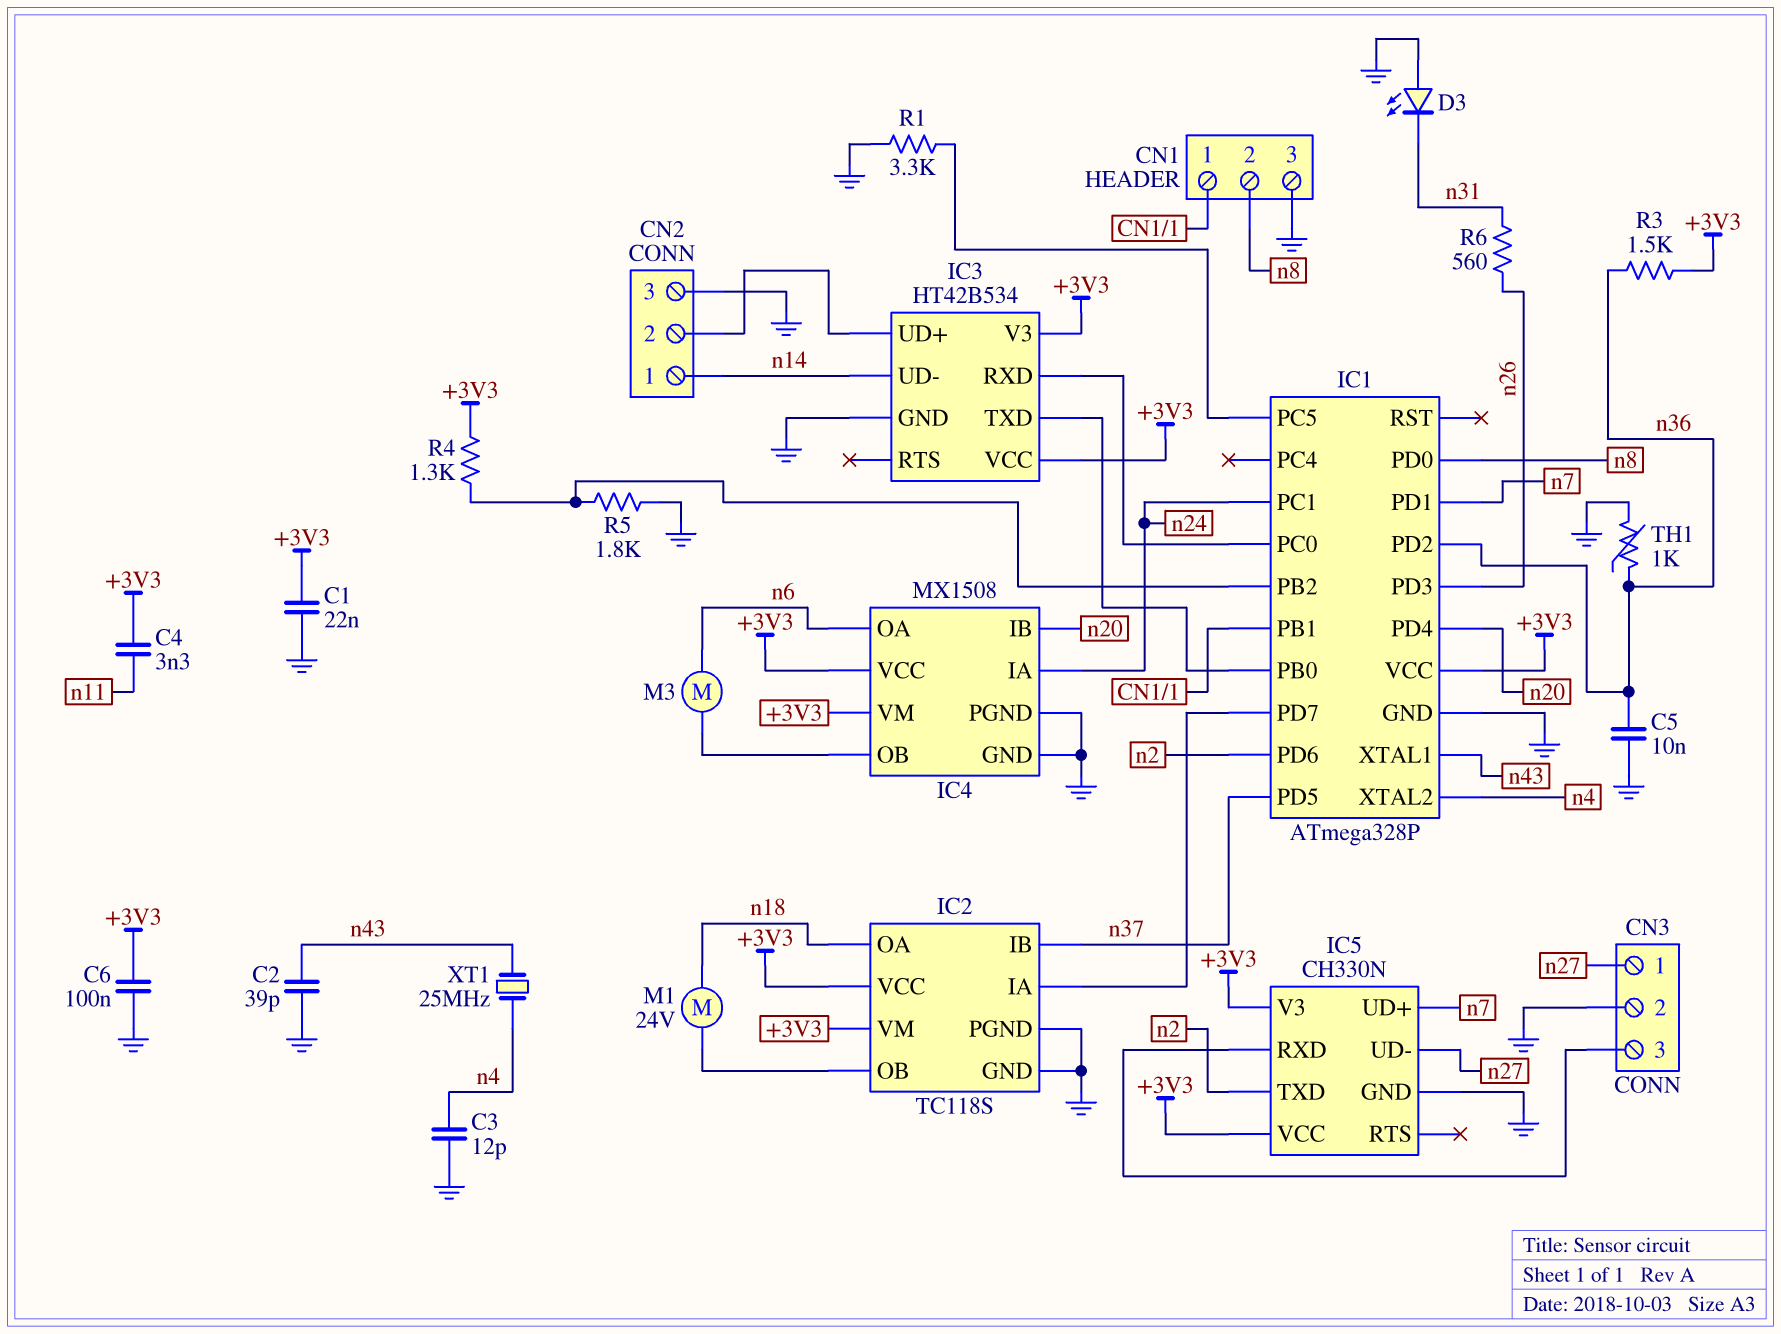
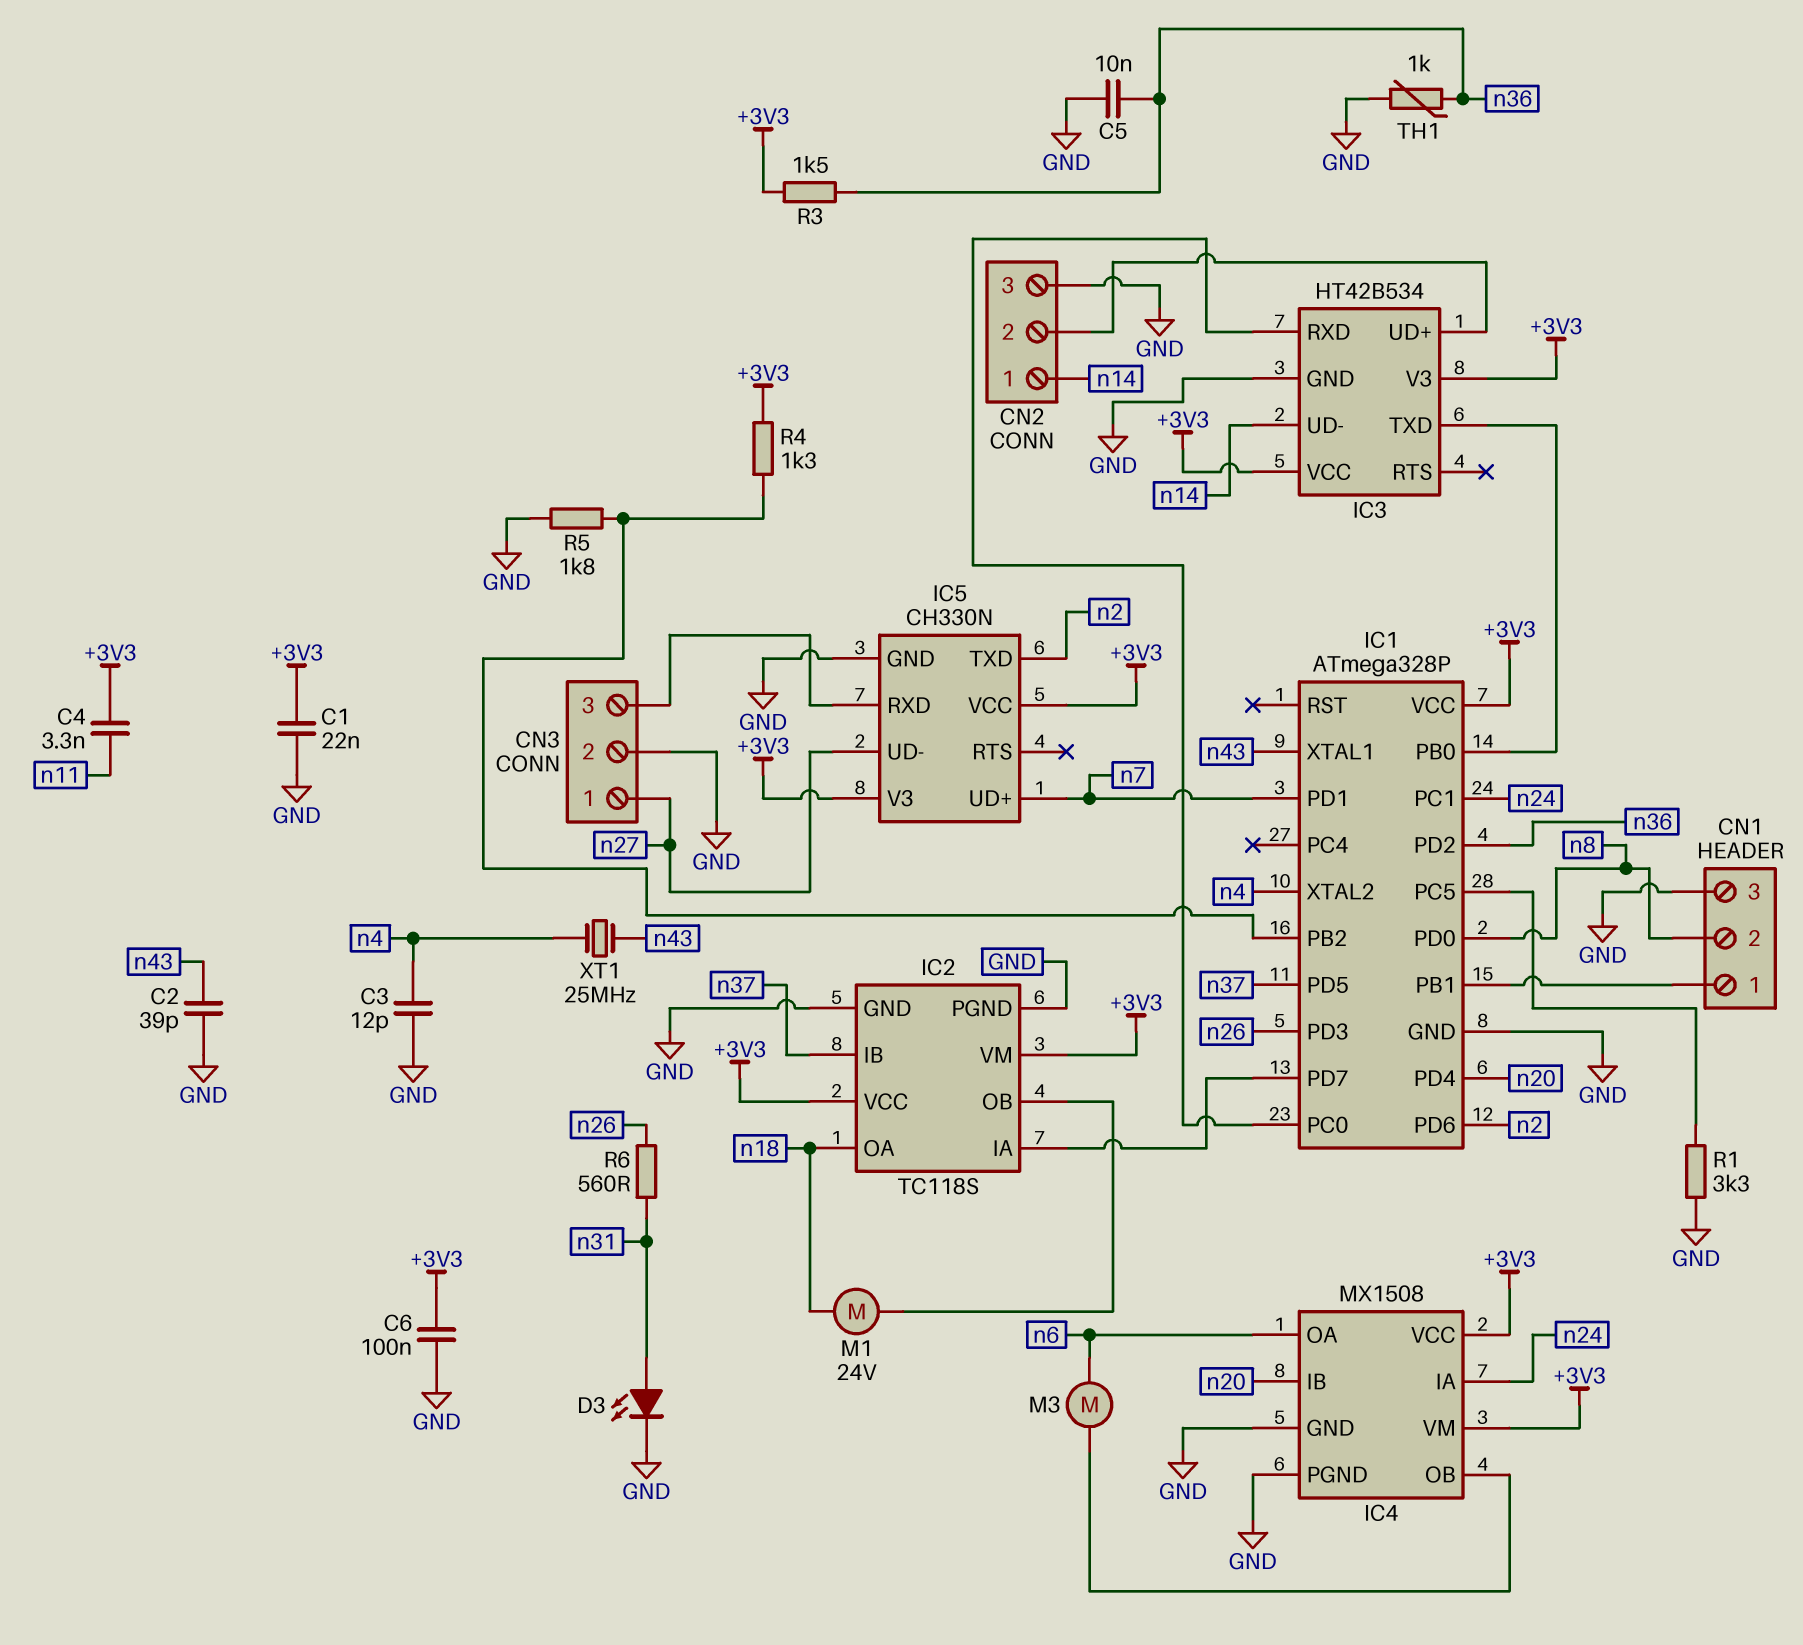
D3: LED (A GND, K n31) -> LED (A n31, K GND)

